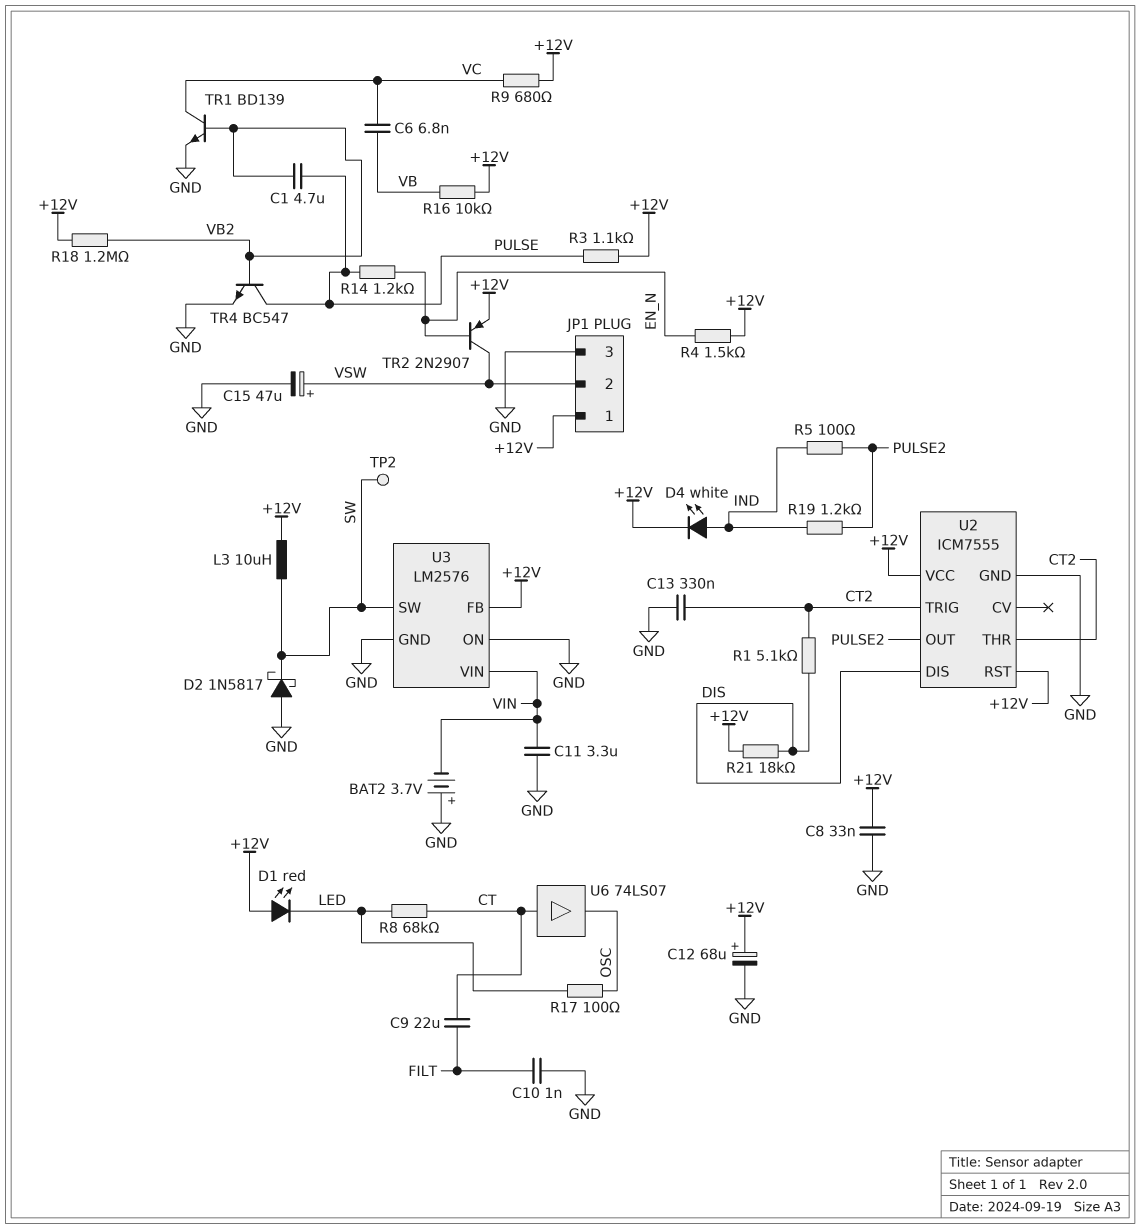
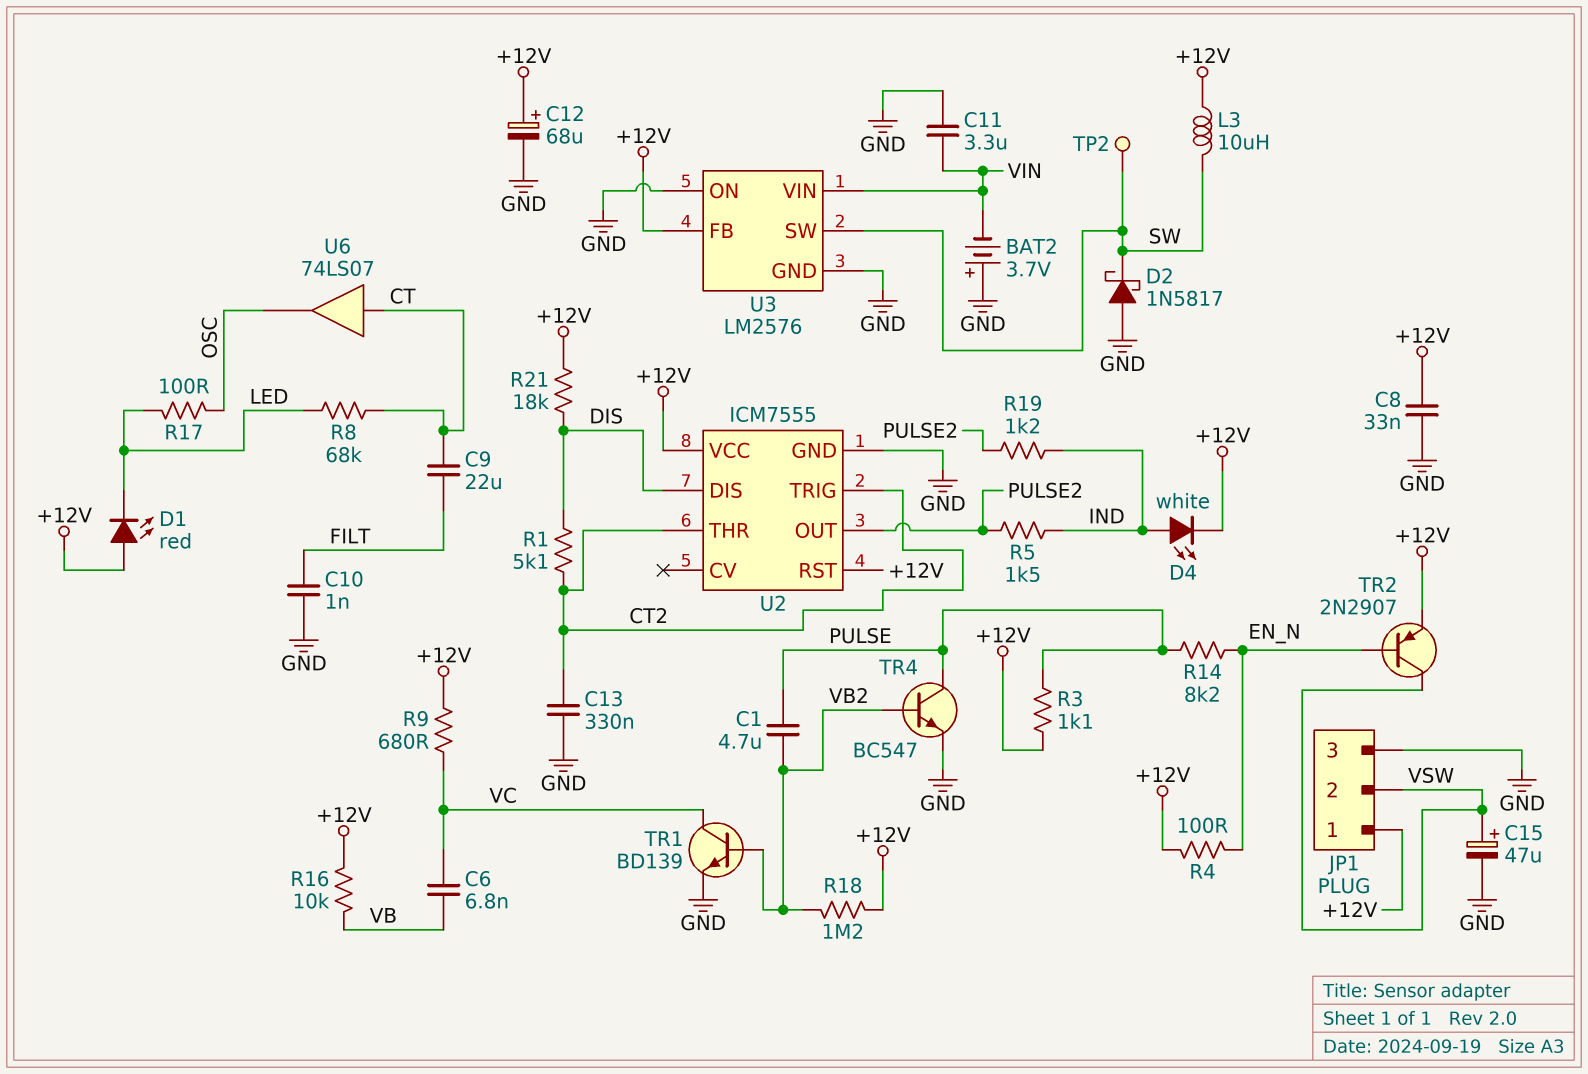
R4: 1.5k (+12V, EN_N) -> 100 (+12V, EN_N)
R5: 100 (IND, PULSE2) -> 1.5k (IND, PULSE2)
R14: 1.2k (EN_N, PULSE) -> 8.2k (EN_N, PULSE)

